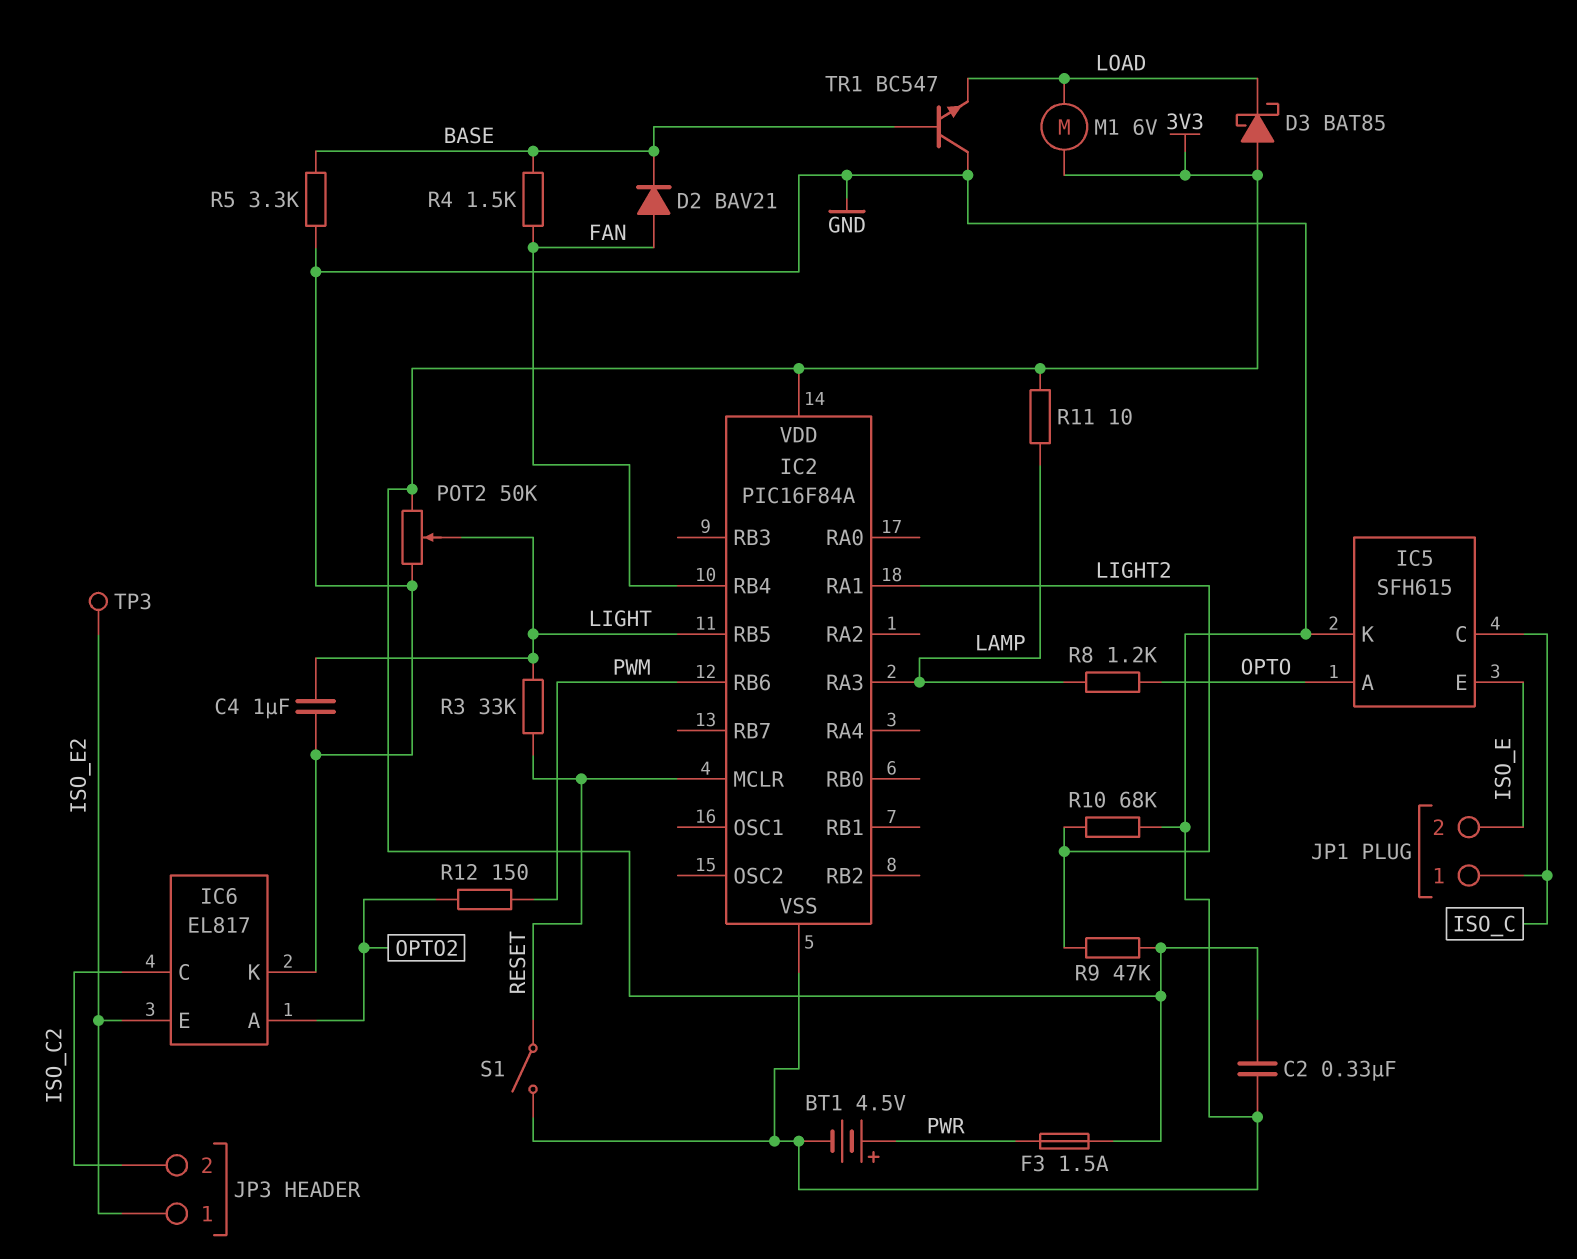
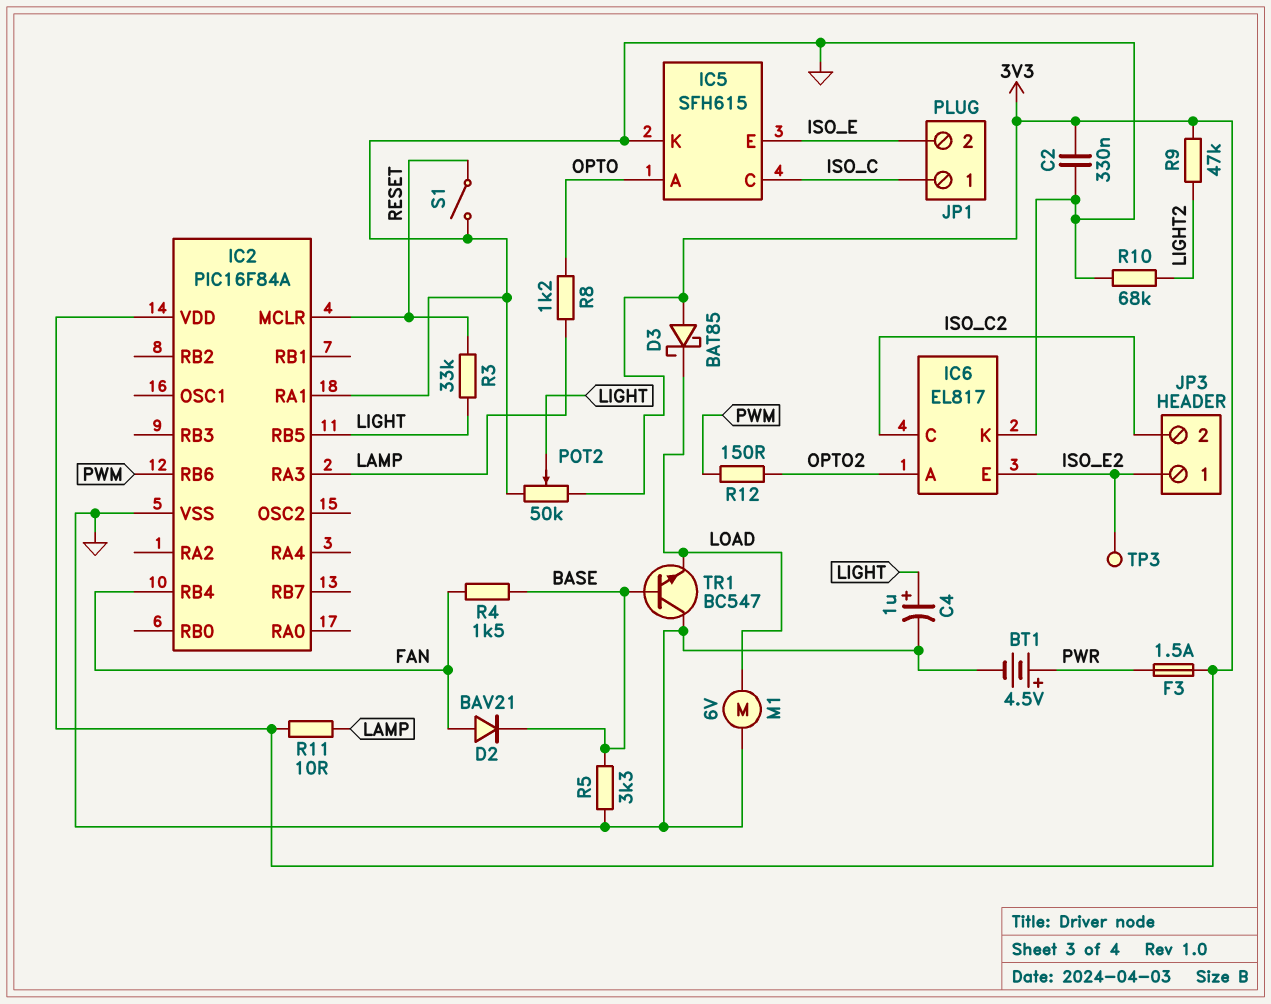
C4: 1uF (GND, LIGHT) -> 1uF (plus LIGHT, minus GND)
IC2 pin RA1: LIGHT2 -> GND
M1: motor 6V (3V3, LOAD) -> motor 6V (GND, LOAD)

